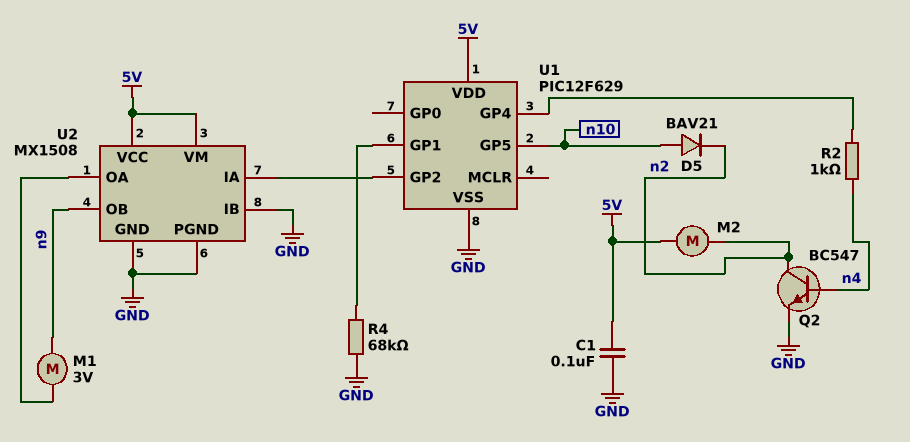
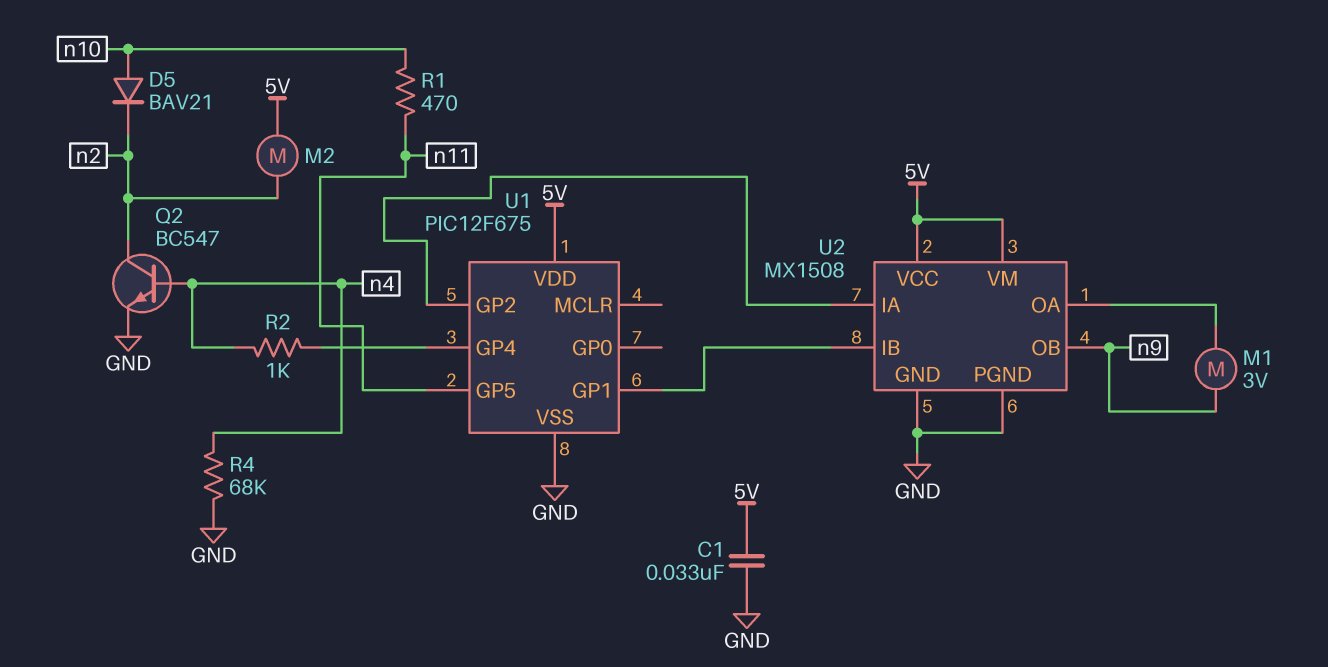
C1: 100nF (5V, GND) -> 33nF (5V, GND)
R1: none -> 470 (n10, n11)
R4: 68k (GND, U1/GP1) -> 68k (GND, n4)
U1: PIC12F629 -> PIC12F675
U1 pin GP5: n10 -> n11
U2 pin IB: GND -> U1/GP1

